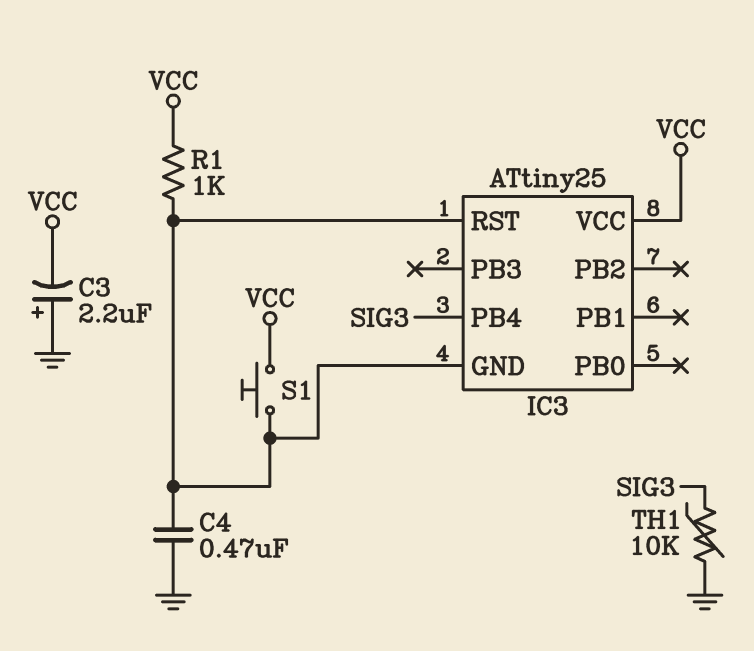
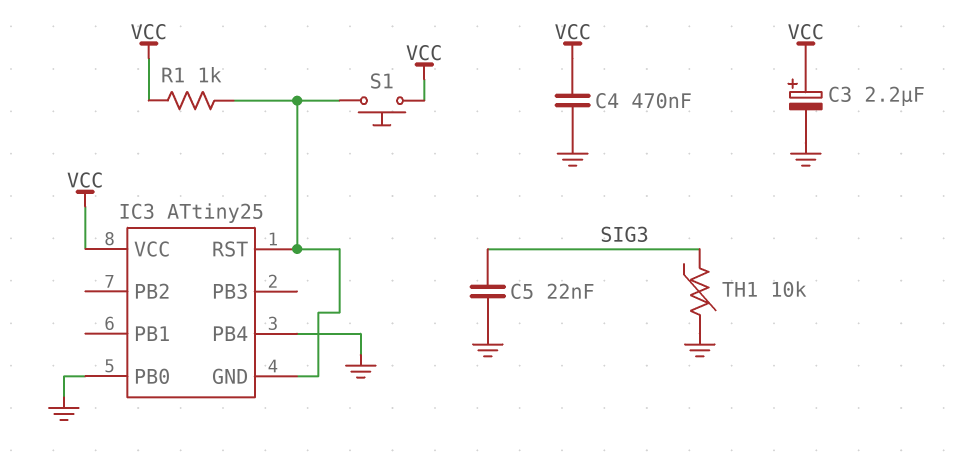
C3: 2.2uF (plus GND, minus VCC) -> 2.2uF (plus VCC, minus GND)
C4: 470nF (GND, IC3/GND) -> 470nF (GND, VCC)
C5: none -> 22nF (GND, SIG3)
IC3 pin PB0: none -> GND
IC3 pin PB4: SIG3 -> GND

